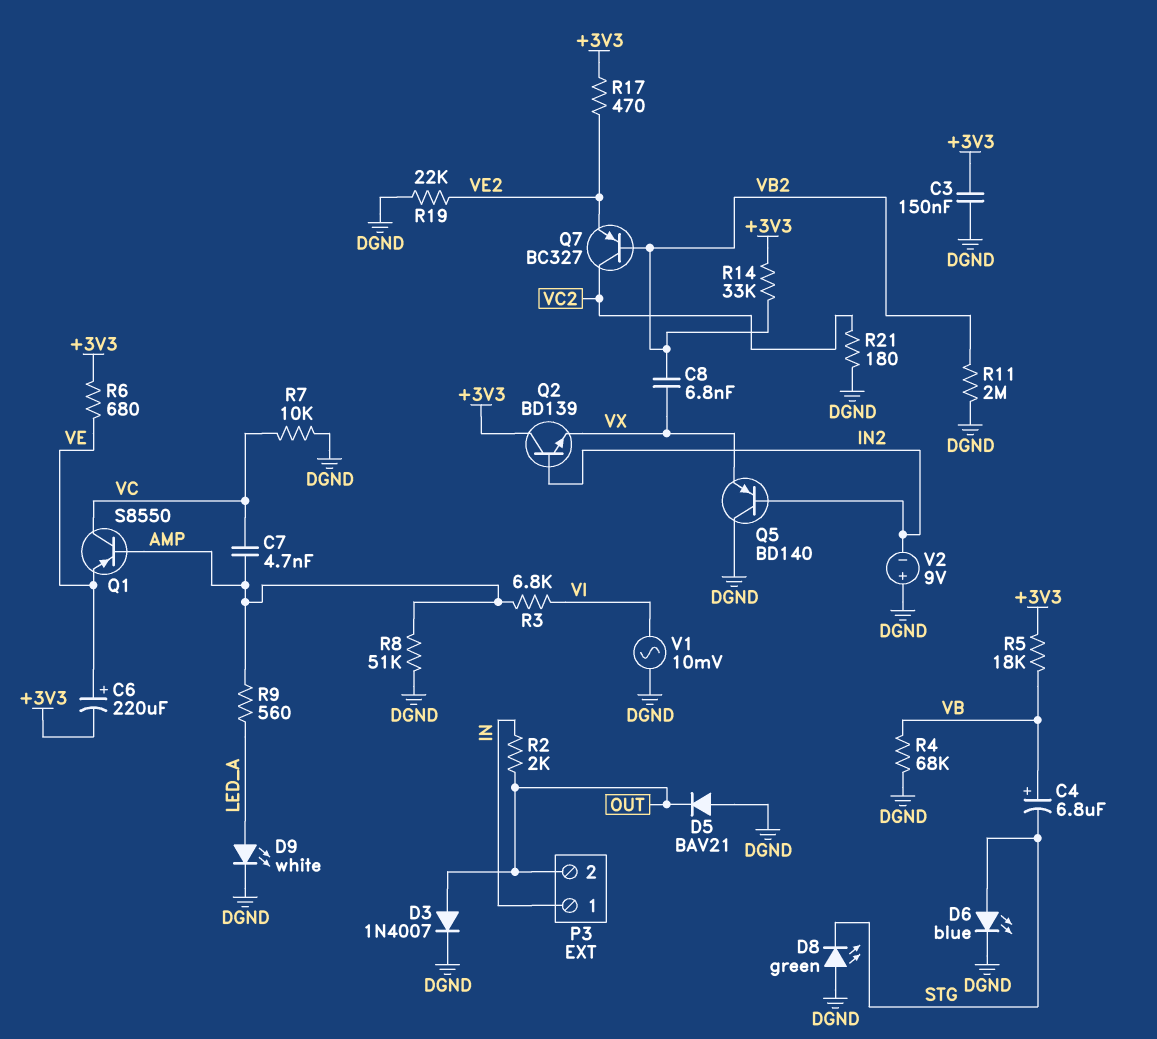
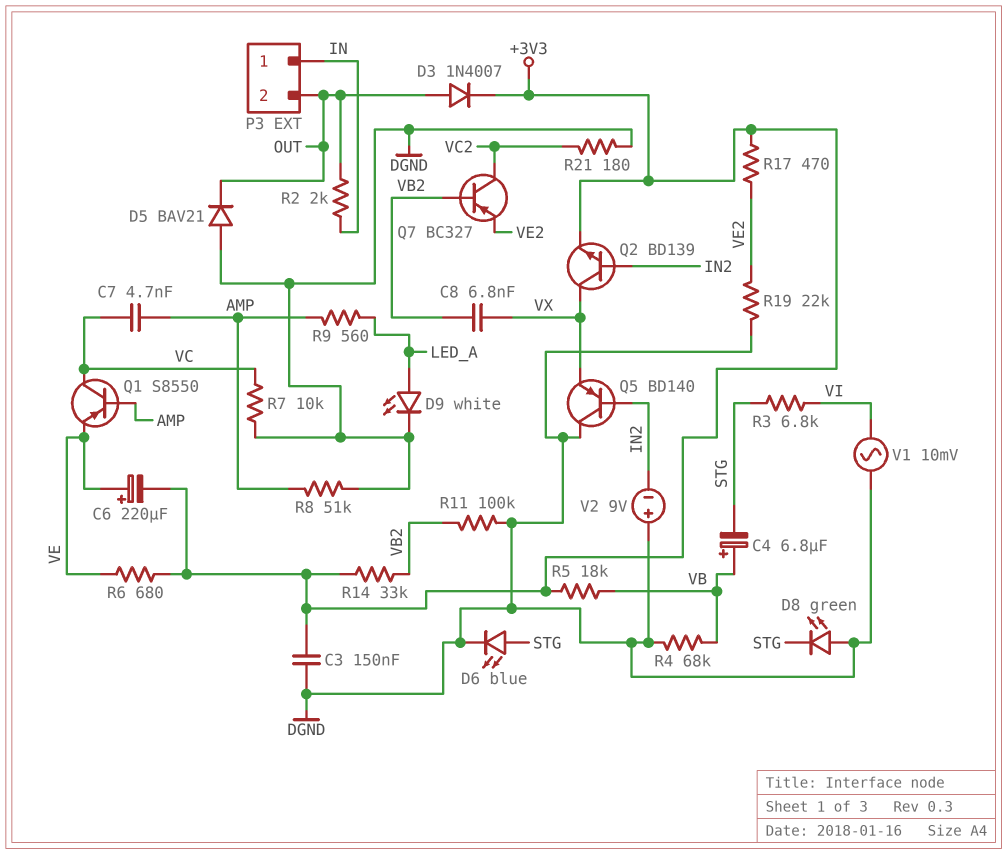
D3: diode 1N4007 (A OUT, K DGND) -> diode 1N4007 (A OUT, K +3V3)
Q2: NPN BD139 (B IN2, C +3V3, E VX) -> NPN BD139 (B IN2, C VX, E +3V3)
R3: 6.8k (AMP, VI) -> 6.8k (STG, VI)
R11: 2M (DGND, VB2) -> 100k (DGND, VB2)

